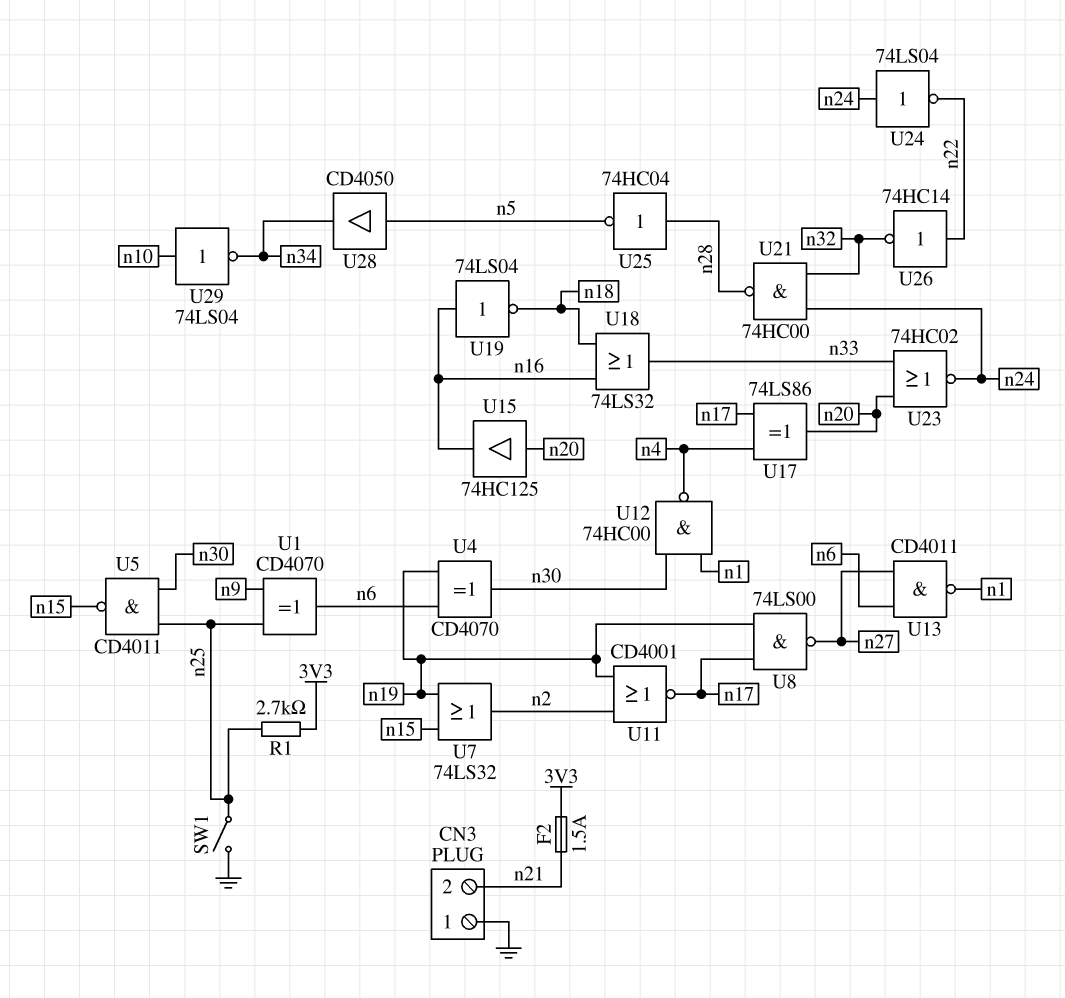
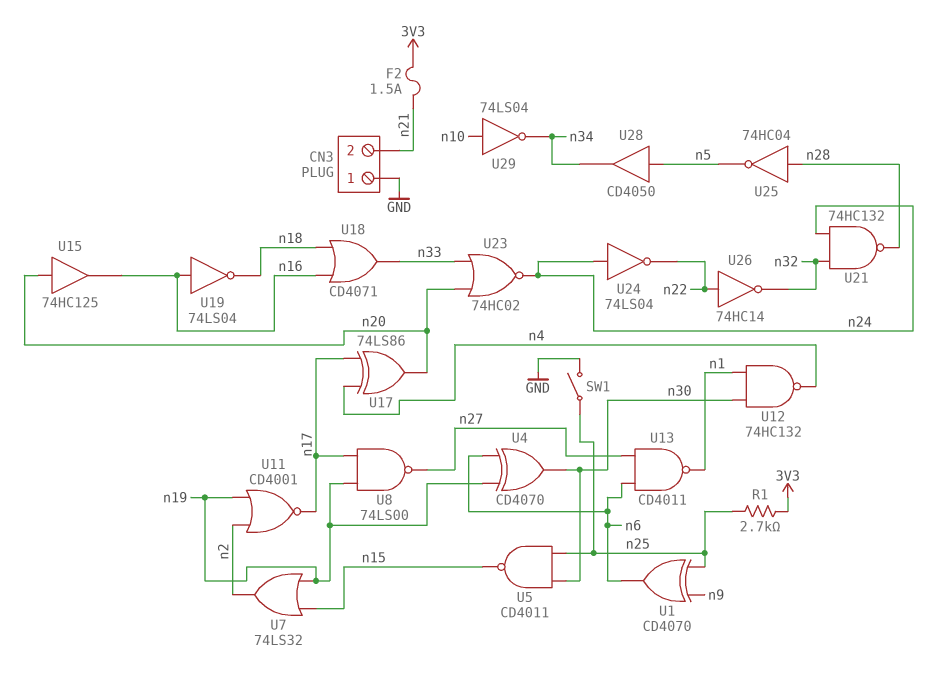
U12: NAND 74HC00 (in n1, in n30, out n4) -> NAND 74HC132 (in n1, in n30, out n4)
U18: OR 74LS32 (in n16, in n18, out n33) -> OR CD4071 (in n16, in n18, out n33)
U21: NAND 74HC00 (in n24, in n32, out n28) -> NAND 74HC132 (in n24, in n32, out n28)

